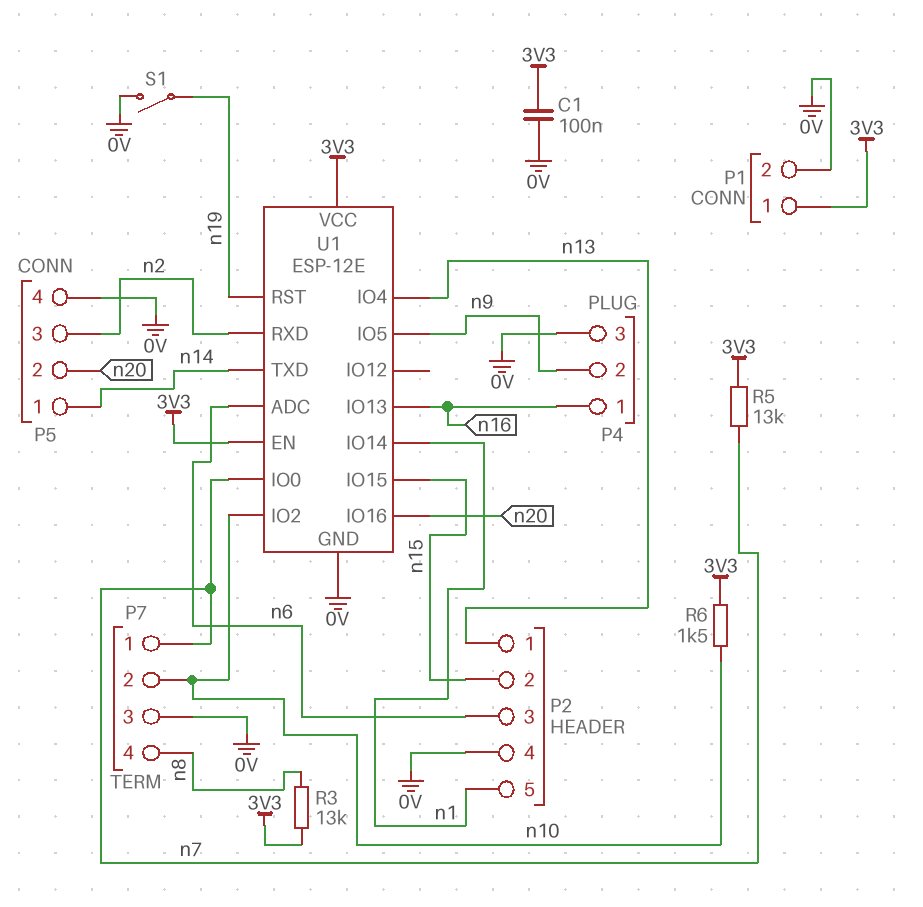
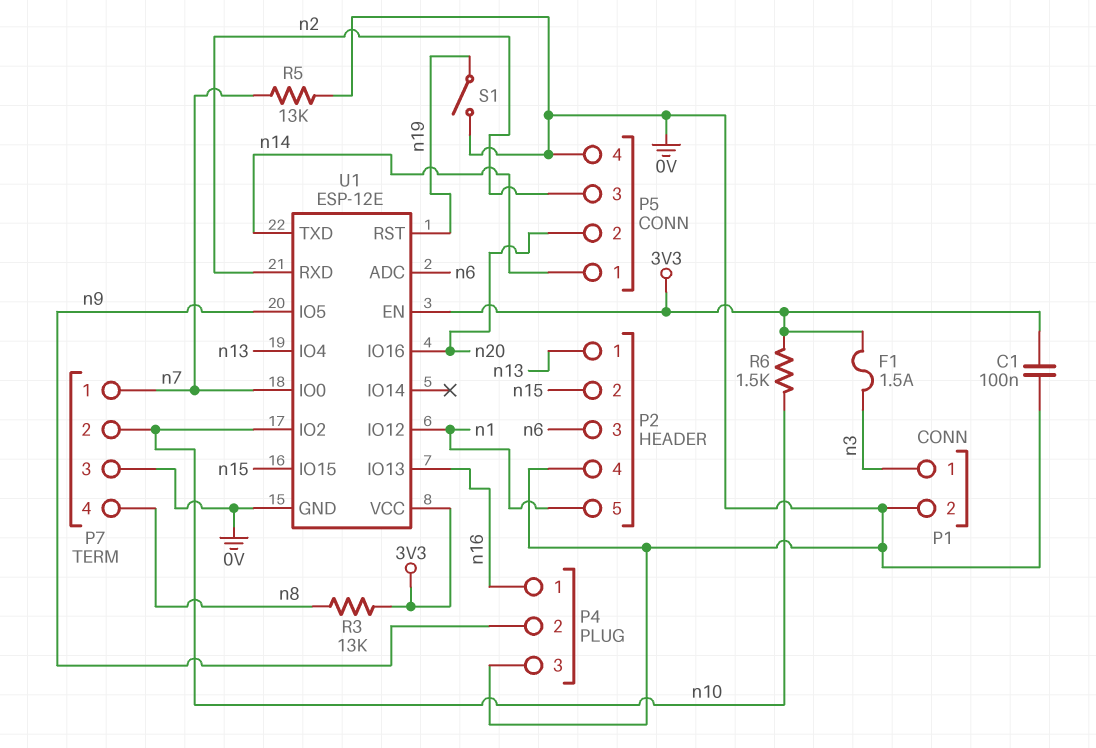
F1: none -> 1.5A (3V3, n3)
P1 pin 1: 3V3 -> n3
R5: 13k (3V3, n7) -> 13k (0V, n7)
U1 pin IO12: none -> n1
U1 pin IO14: n1 -> none

